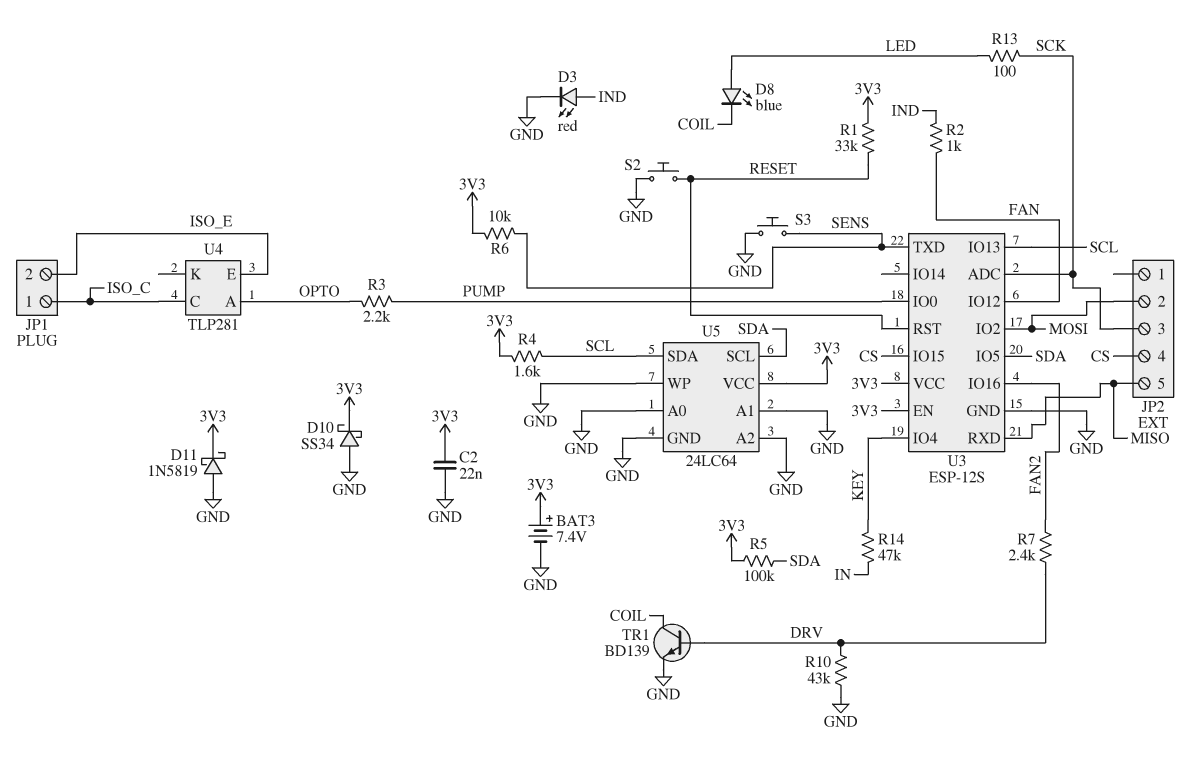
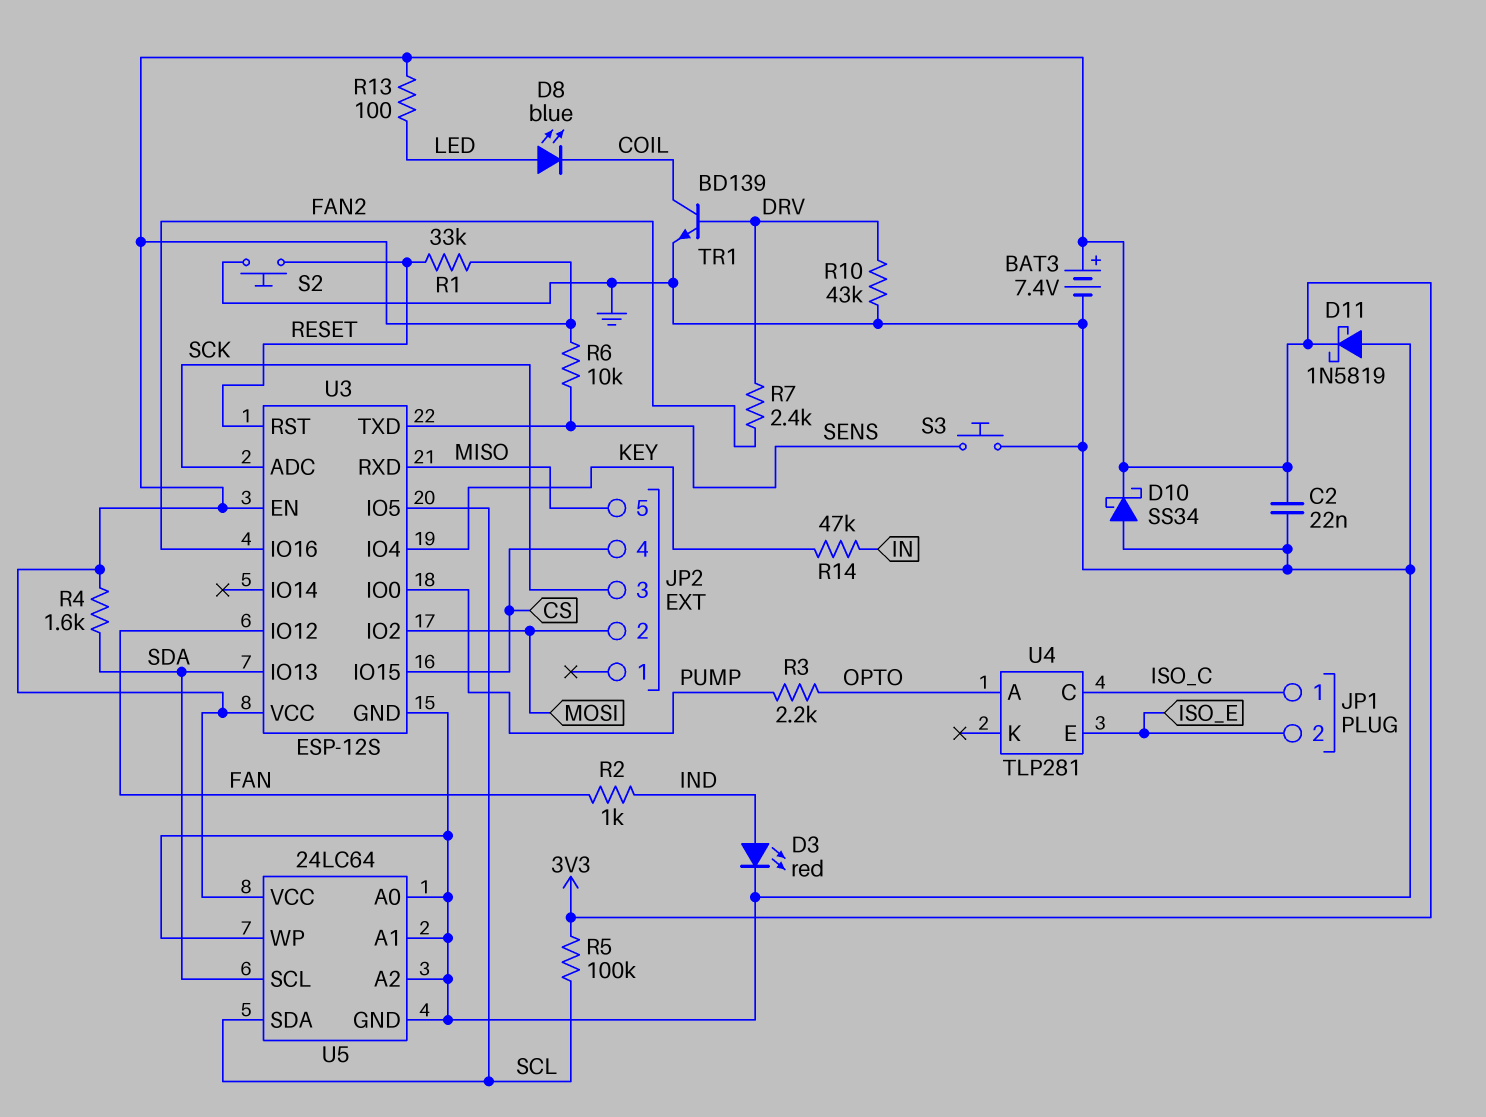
R4: 1.6k (3V3, SCL) -> 1.6k (3V3, SDA)
R5: 100k (3V3, SDA) -> 100k (3V3, SCL)
R13: 100 (LED, SCK) -> 100 (3V3, LED)
U3 pin IO5: SDA -> SCL
U3 pin IO13: SCL -> SDA

